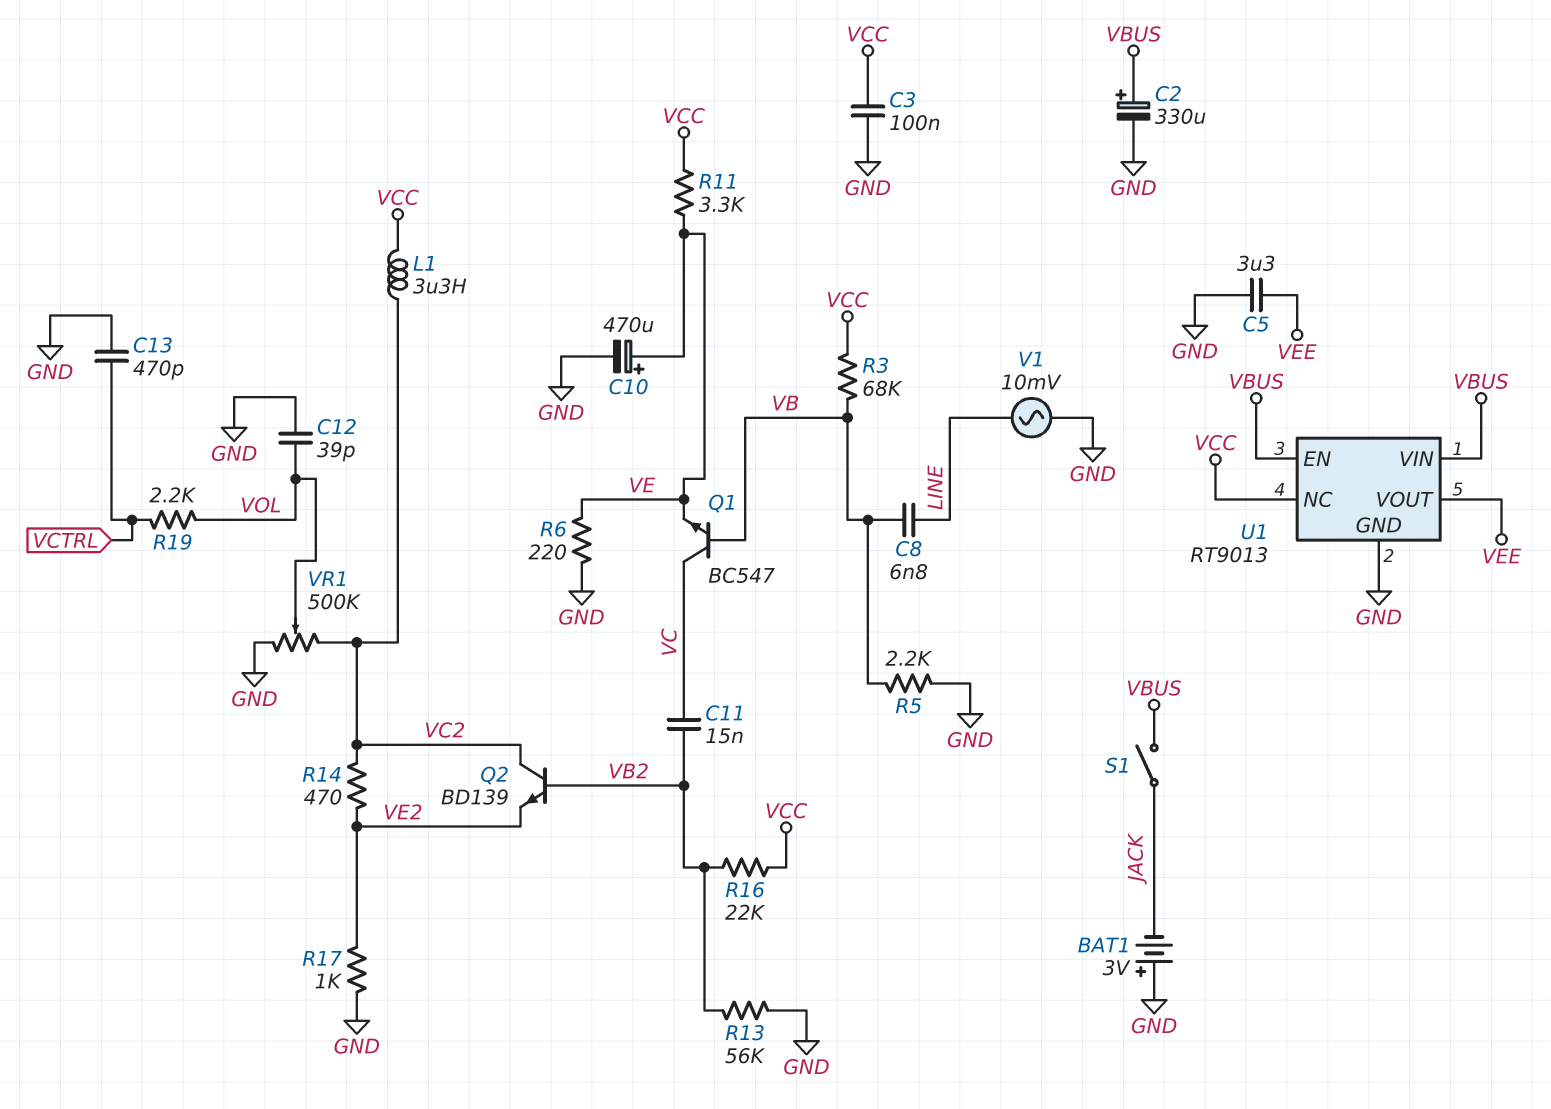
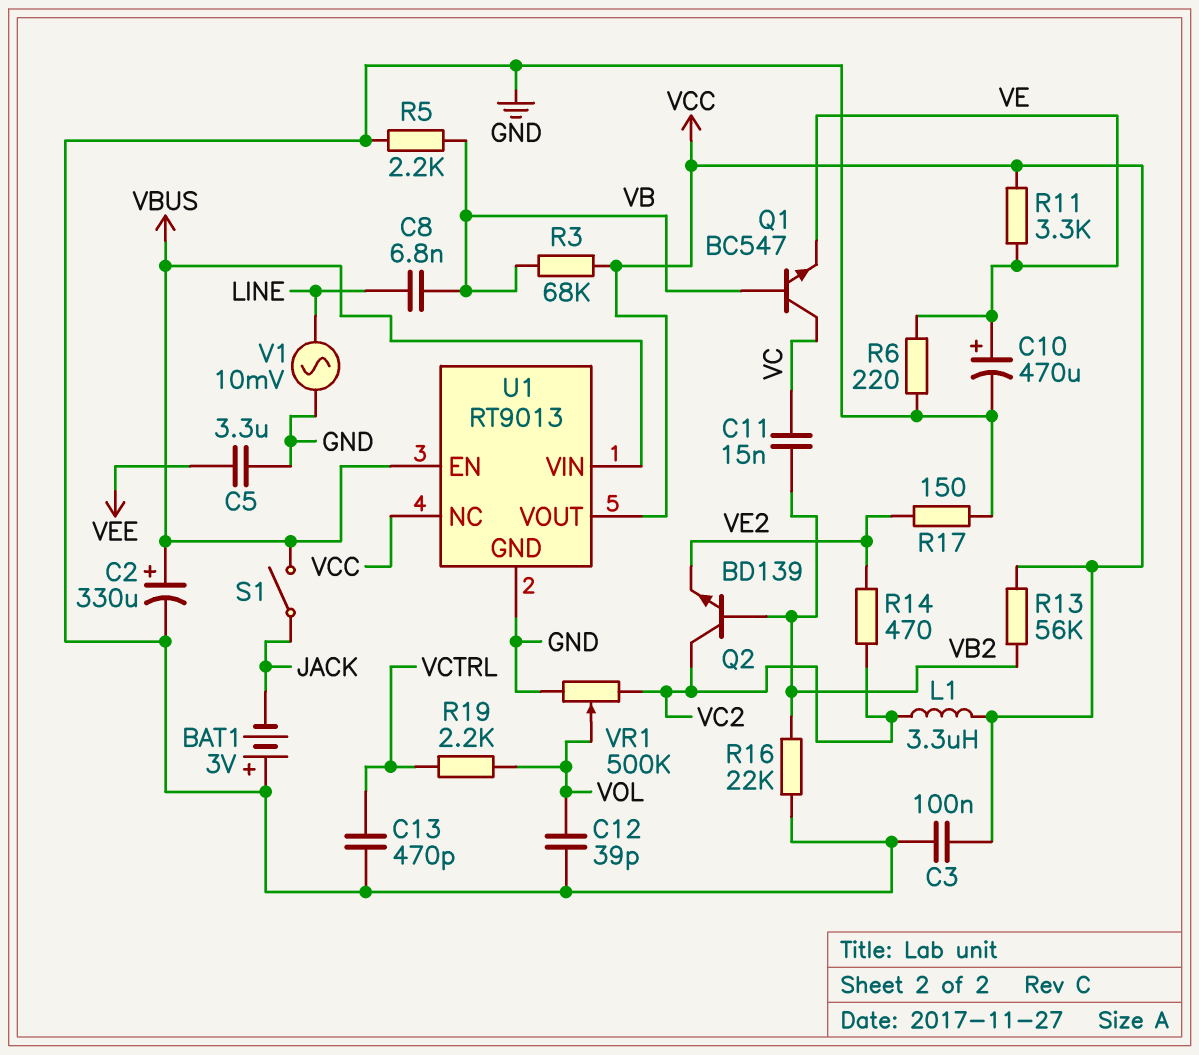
R13: 56k (GND, VB2) -> 56k (VB2, VCC)
R16: 22k (VB2, VCC) -> 22k (GND, VB2)
R17: 1k (GND, VE2) -> 150 (GND, VE2)
U1 pin VOUT: VEE -> VCC

